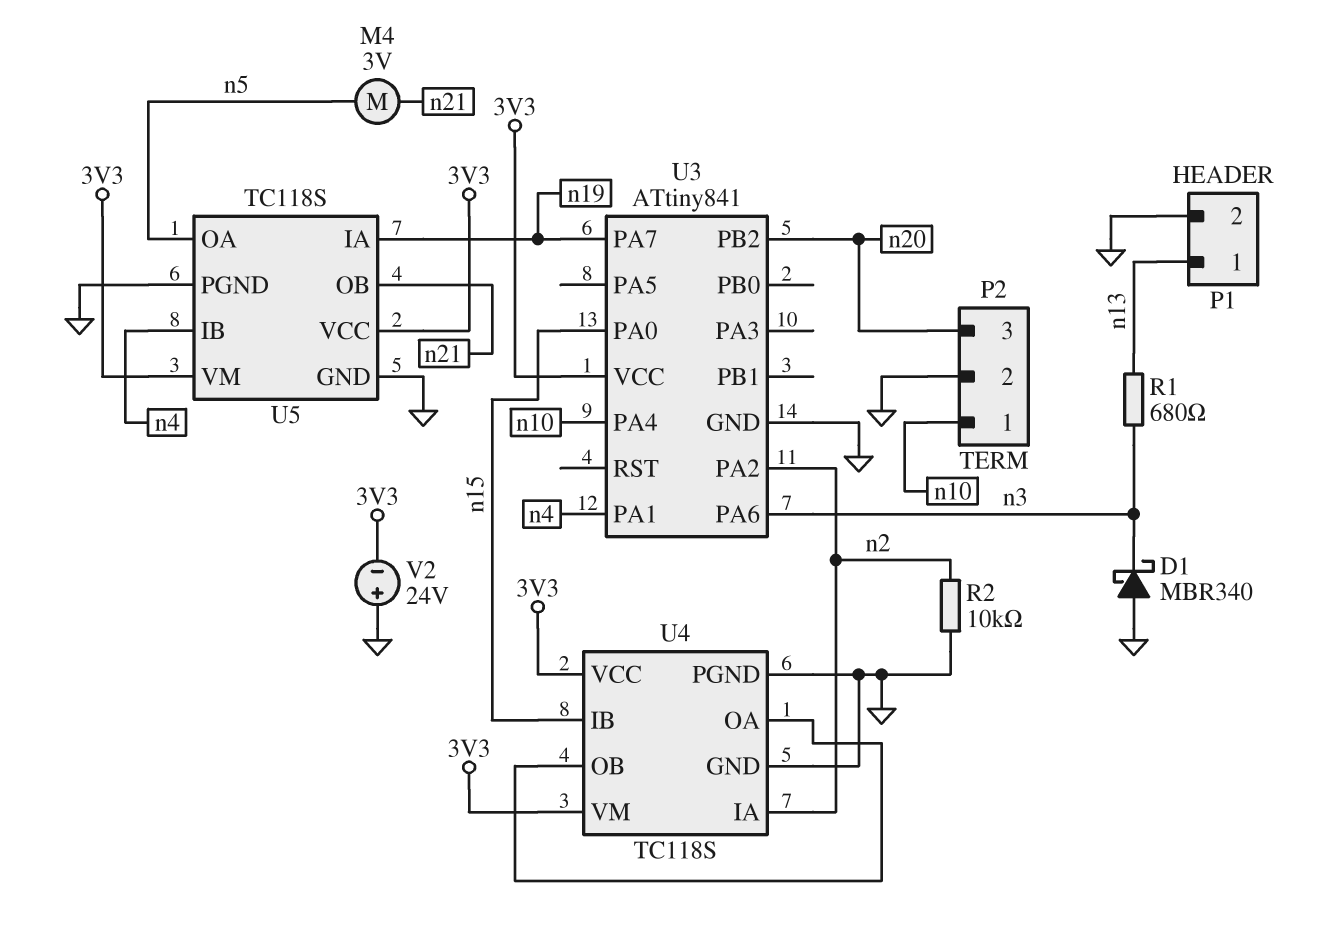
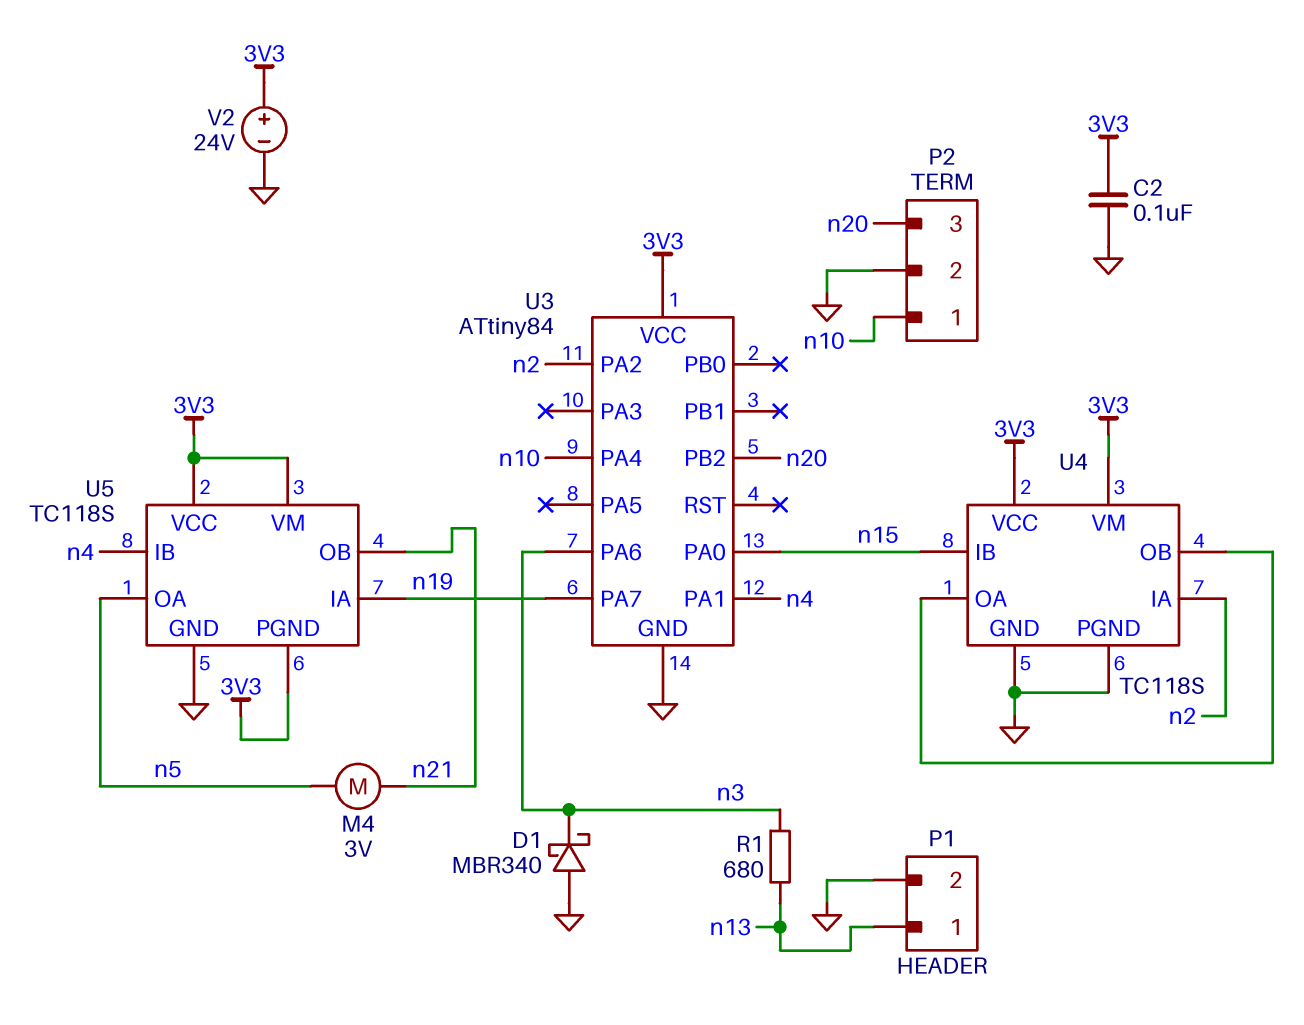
C2: none -> 100nF (3V3, GND)
R2: 10k (GND, n2) -> none
U3: ATtiny841 -> ATtiny84
U5 pin PGND: GND -> 3V3
V2: 24V (plus GND, minus 3V3) -> 24V (plus 3V3, minus GND)

